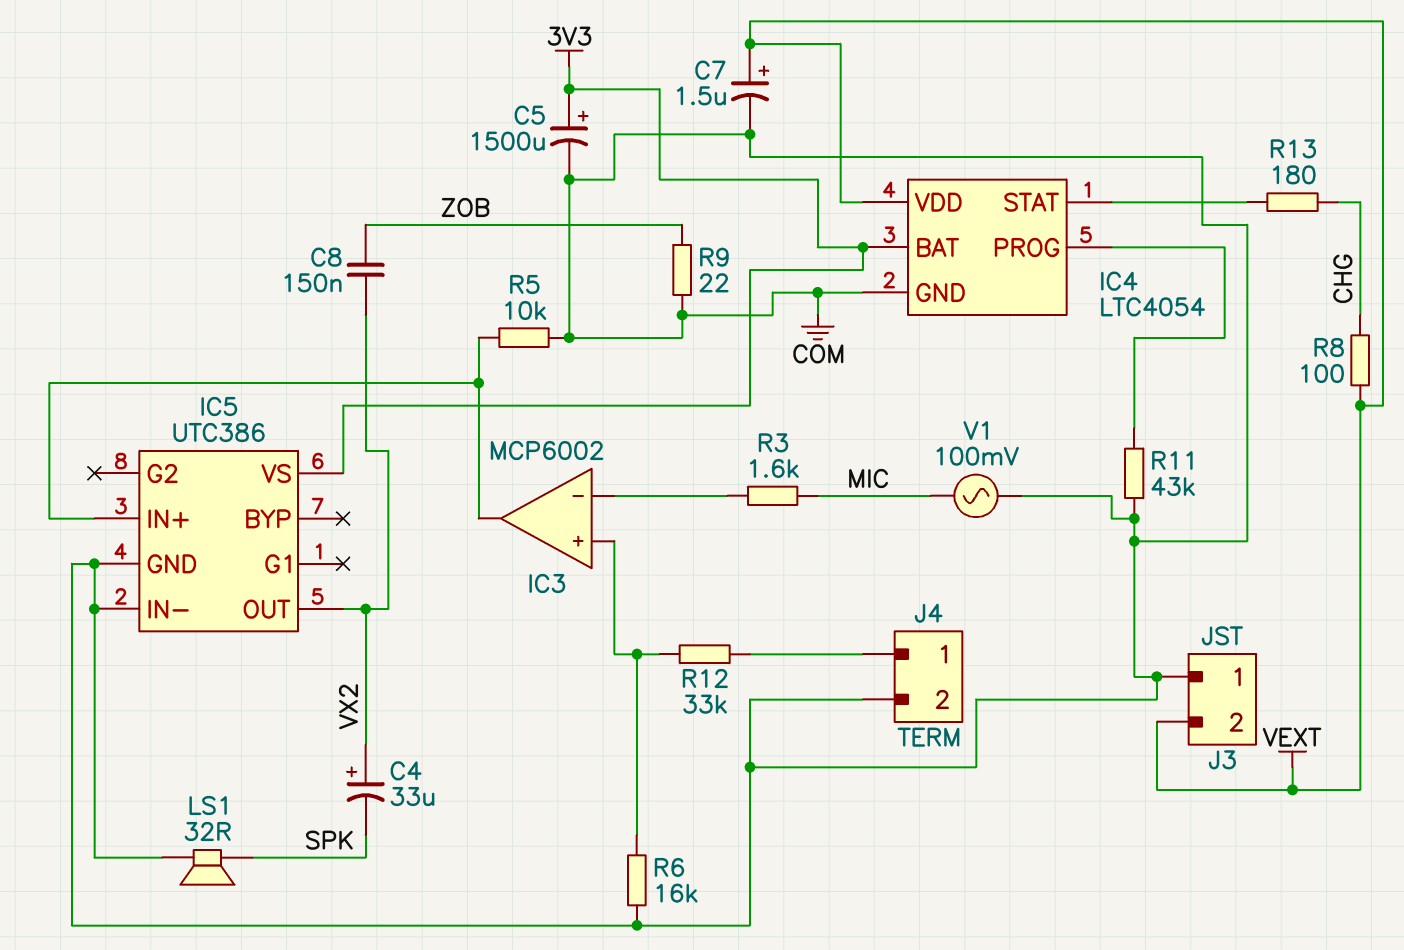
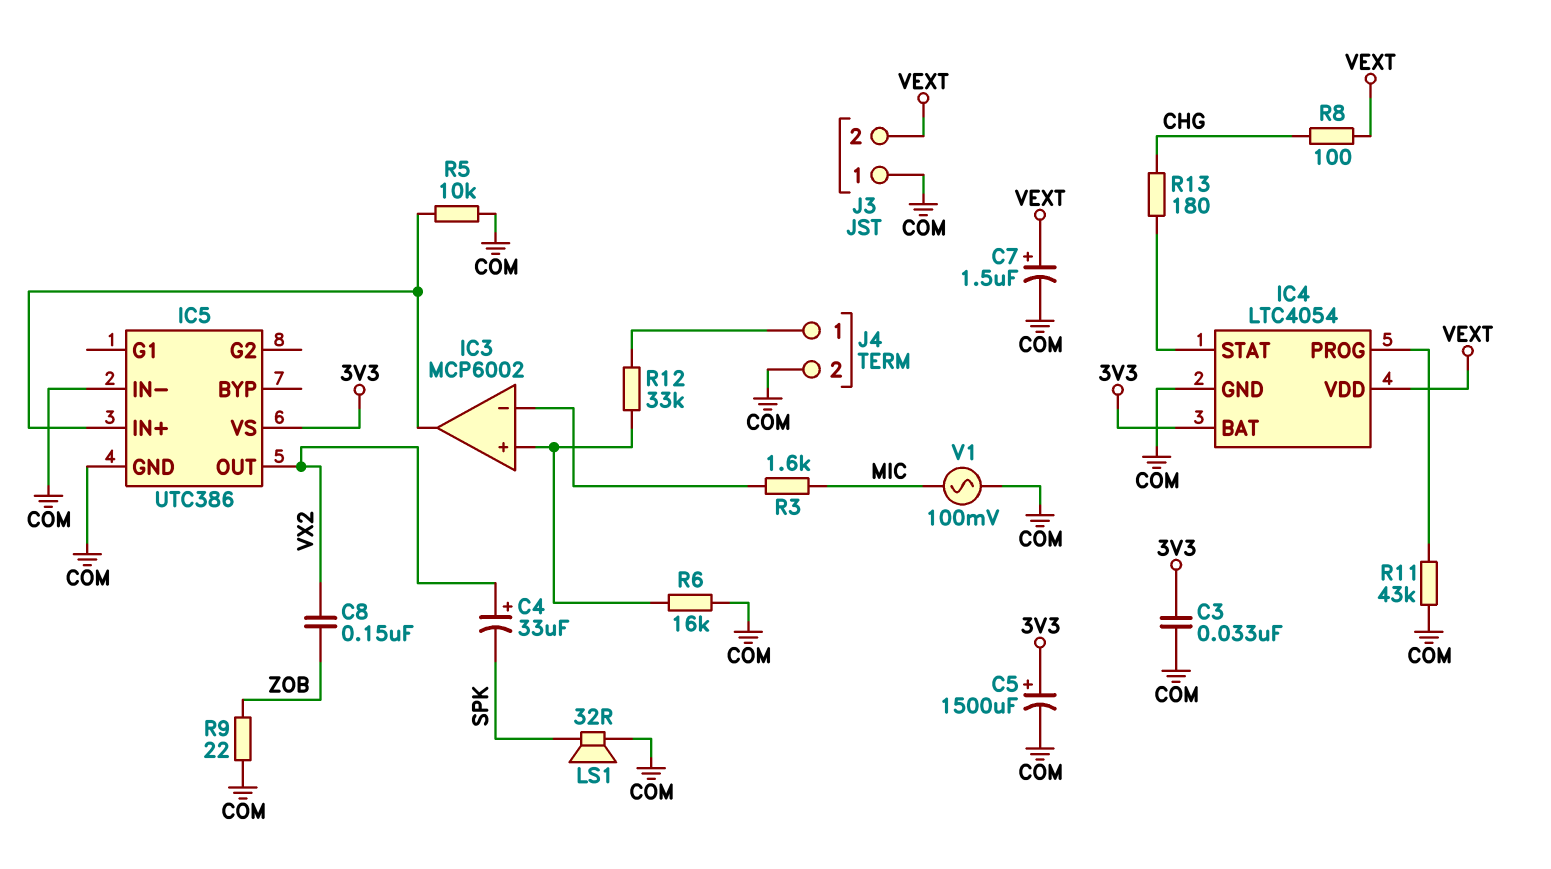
C3: none -> 33nF (3V3, COM)

